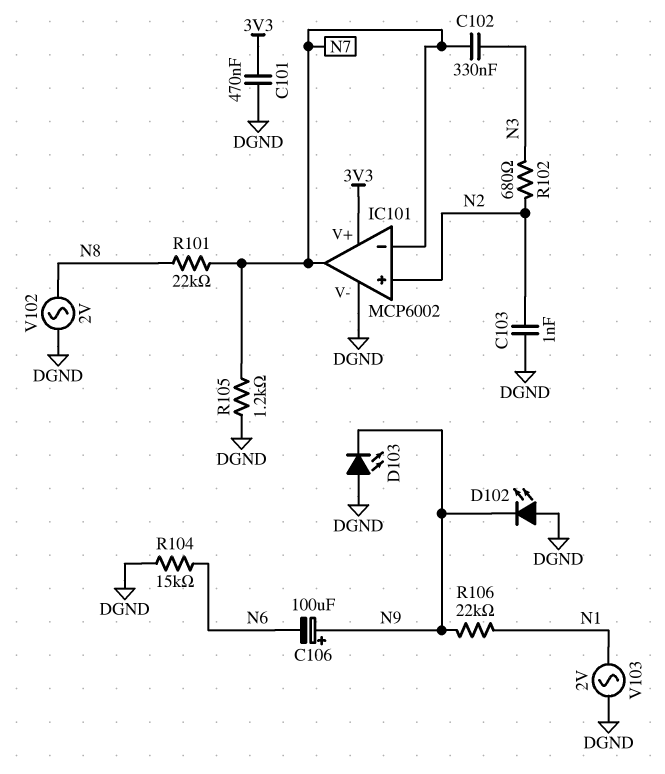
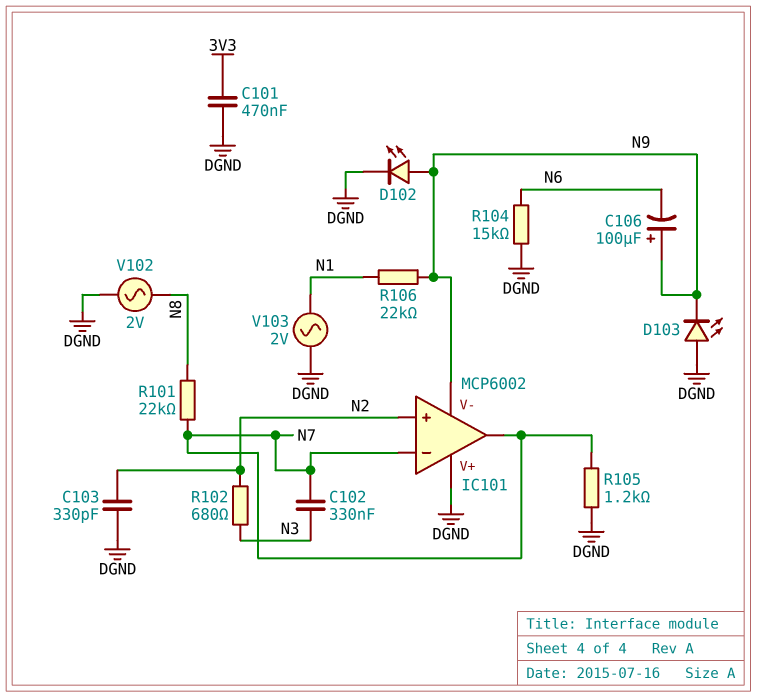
C103: 1nF (DGND, N2) -> 330pF (DGND, N2)
D102: LED (A DGND, K N9) -> LED (A N9, K DGND)
IC101 pin V+: 3V3 -> DGND
IC101 pin V-: DGND -> N9

